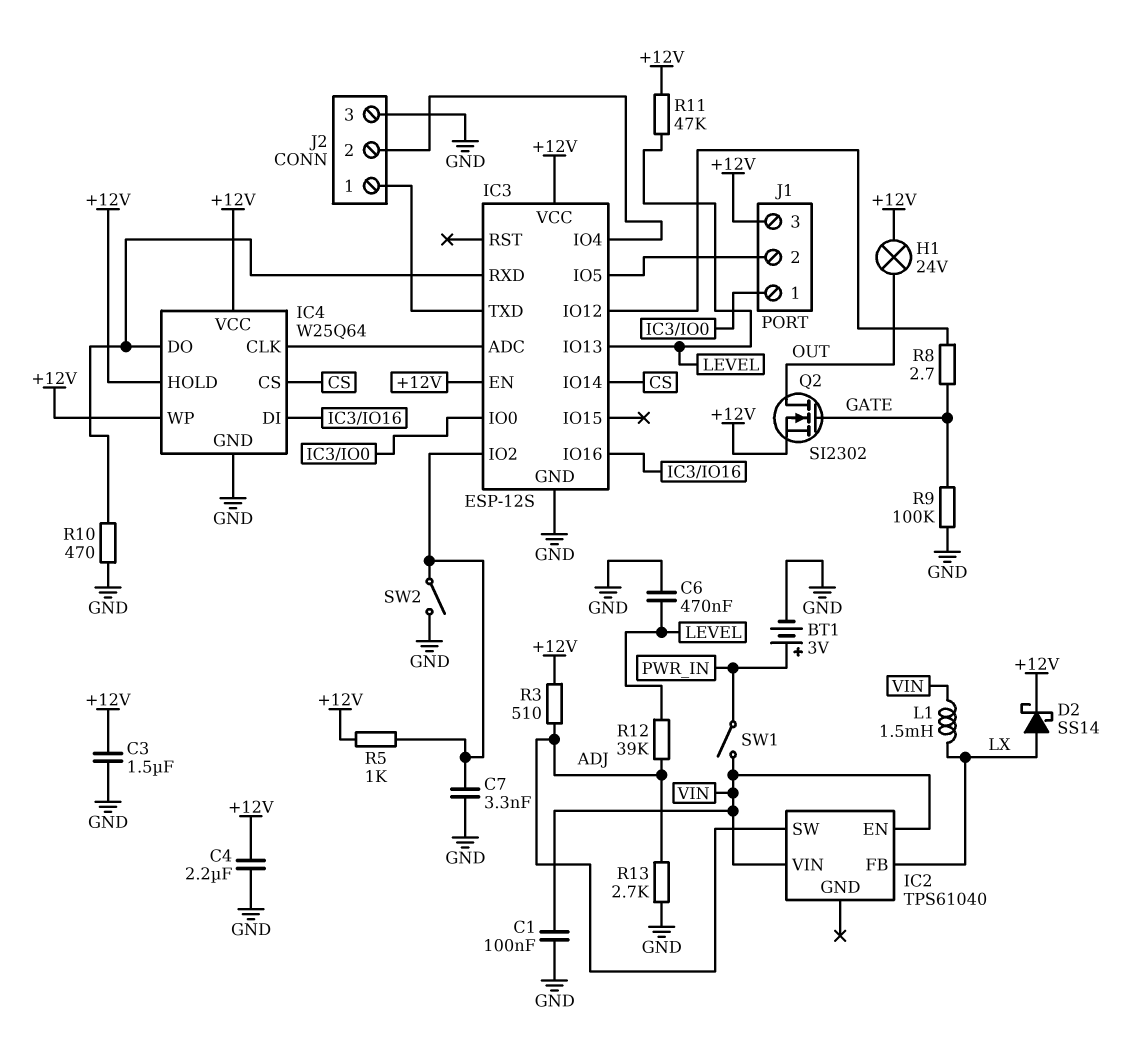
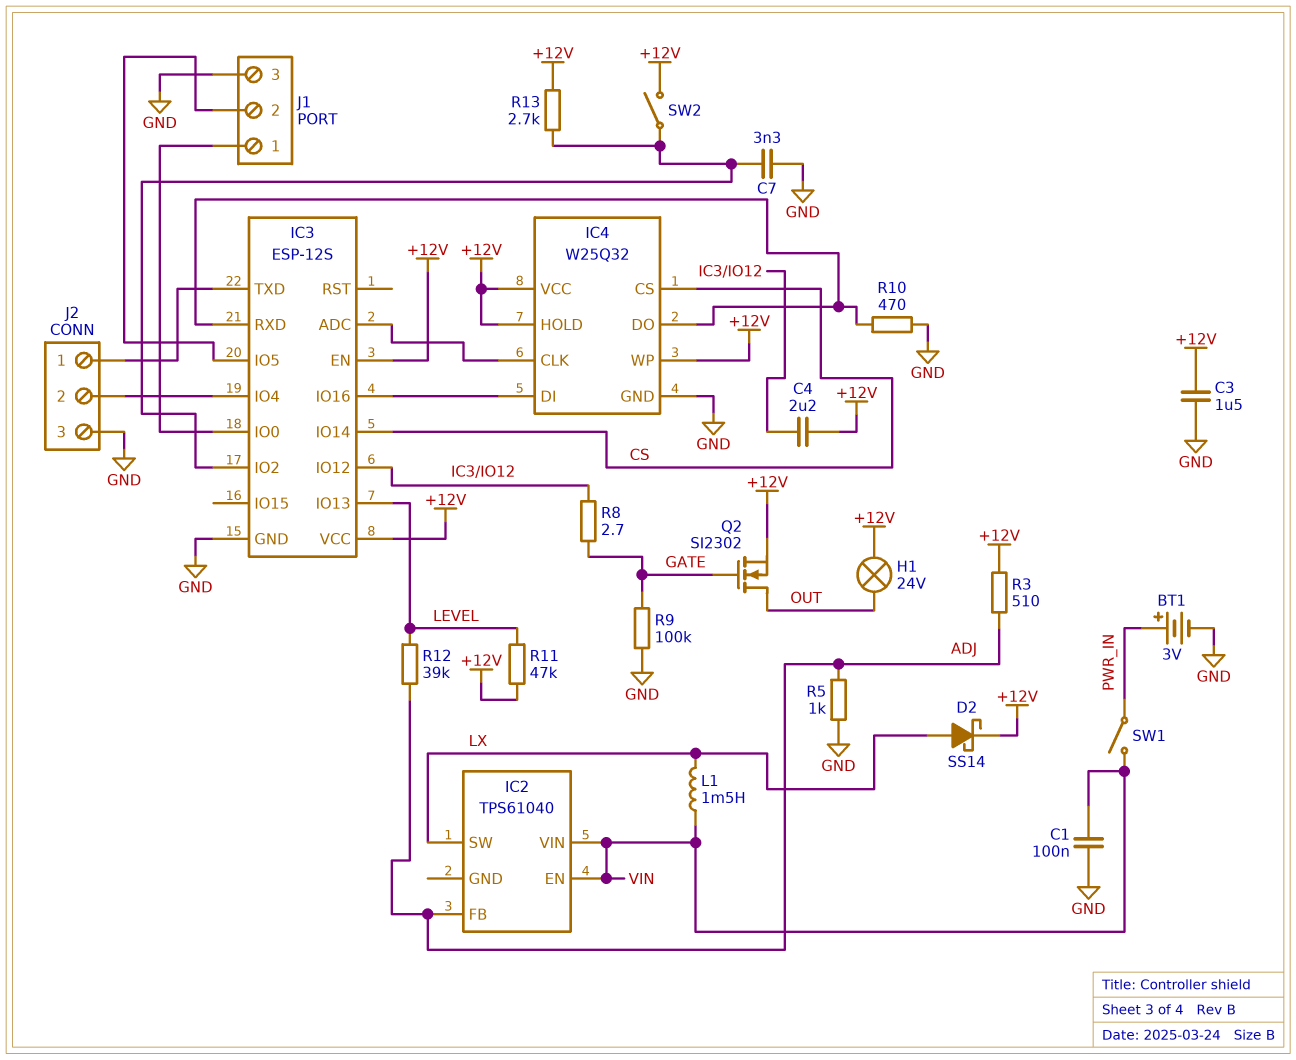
C4: 2.2uF (+12V, GND) -> 2.2uF (+12V, IC3/IO12)
C6: 470nF (GND, LEVEL) -> none
IC2 pin FB: LX -> ADJ
IC2 pin SW: ADJ -> LX
IC4: W25Q64 -> W25Q32
J1 pin 3: +12V -> GND
R5: 1k (+12V, IC3/IO2) -> 1k (ADJ, GND)
R13: 2.7k (ADJ, GND) -> 2.7k (+12V, IC3/IO2)
SW2: switch (GND, IC3/IO2) -> switch (+12V, IC3/IO2)

